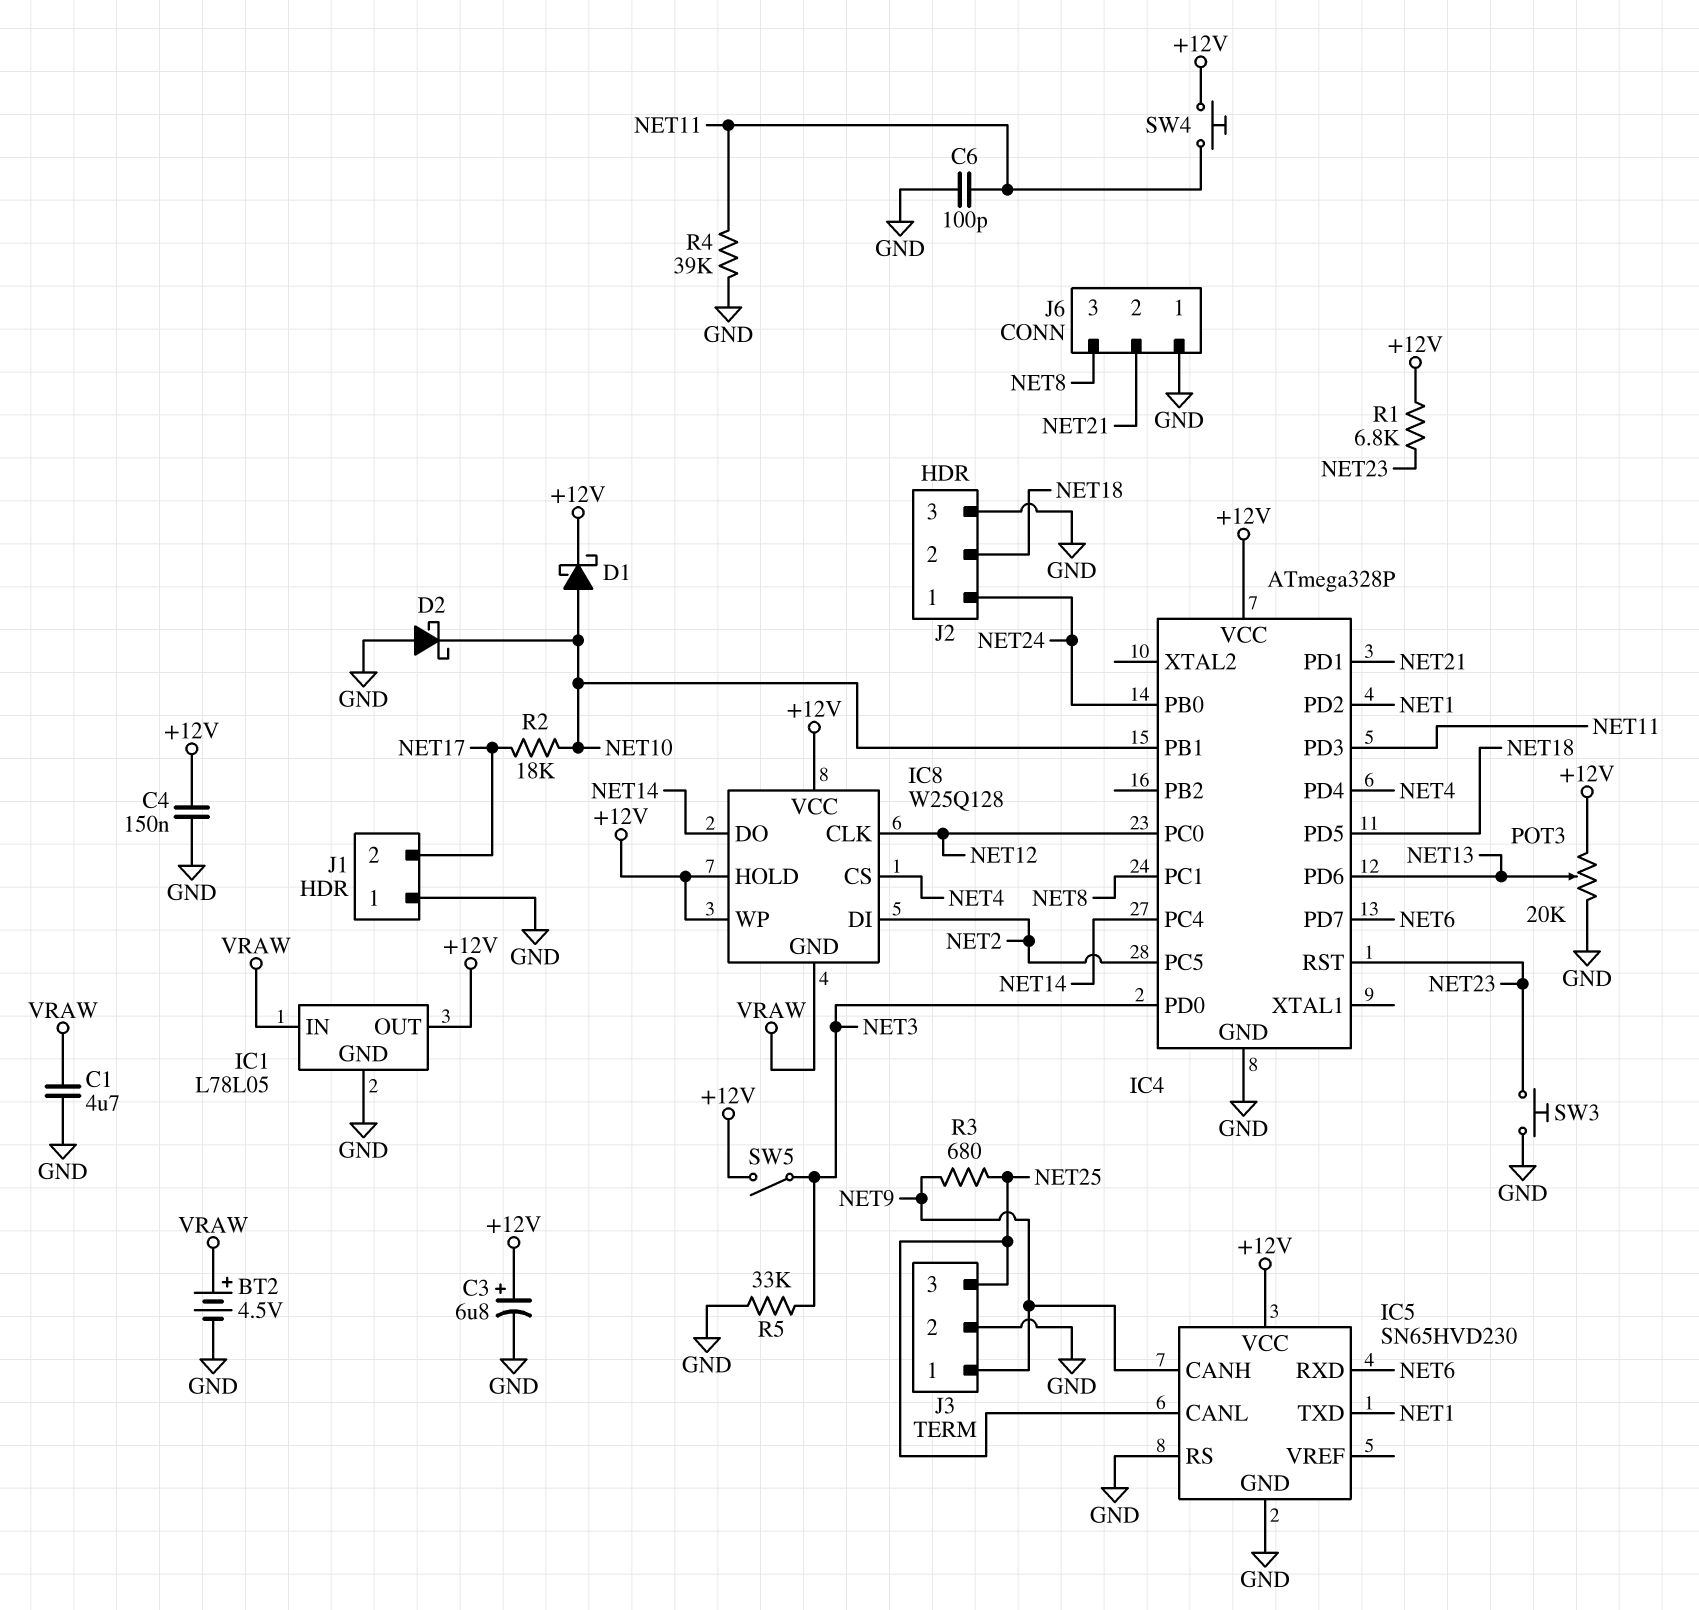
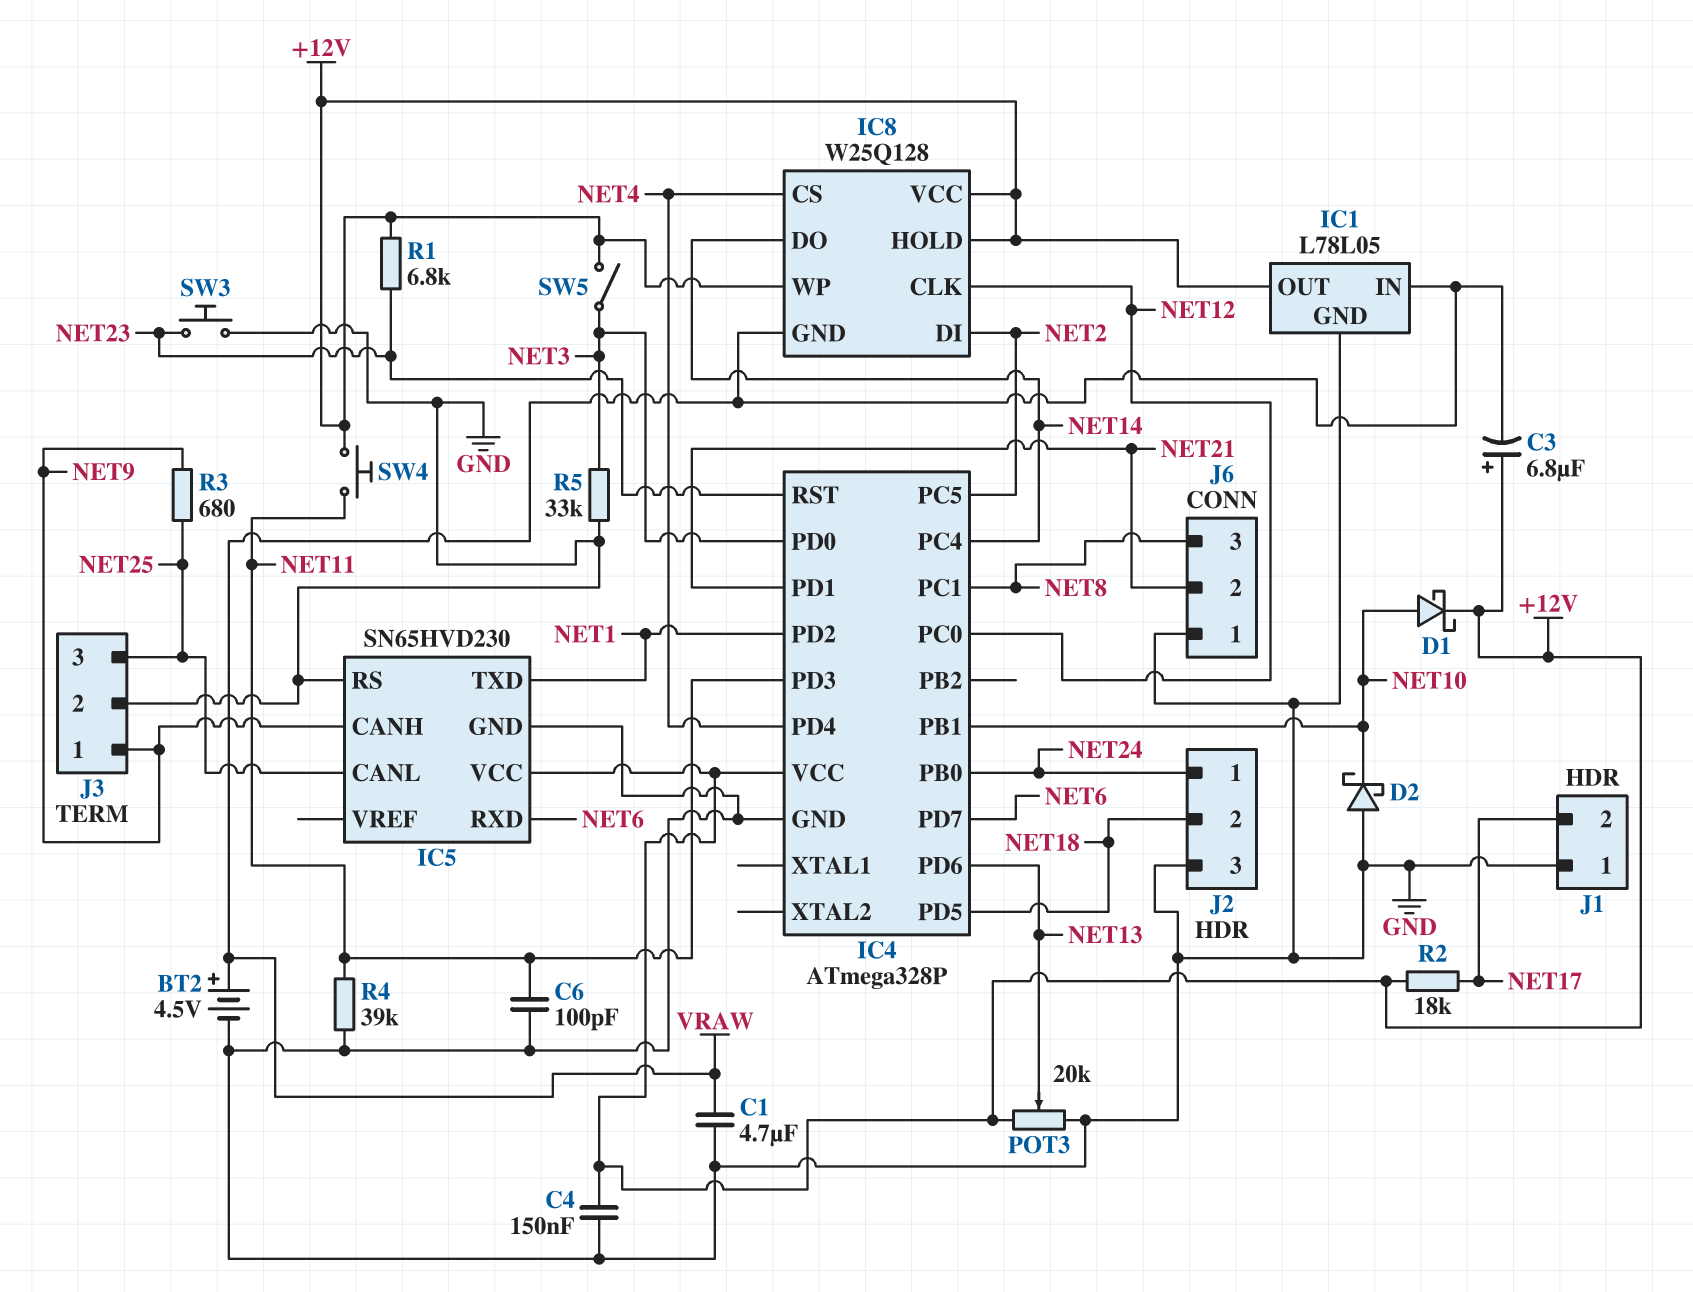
C3: 6.8uF (plus +12V, minus GND) -> 6.8uF (plus +12V, minus VRAW)
R2: 18k (NET10, NET17) -> 18k (+12V, NET17)

